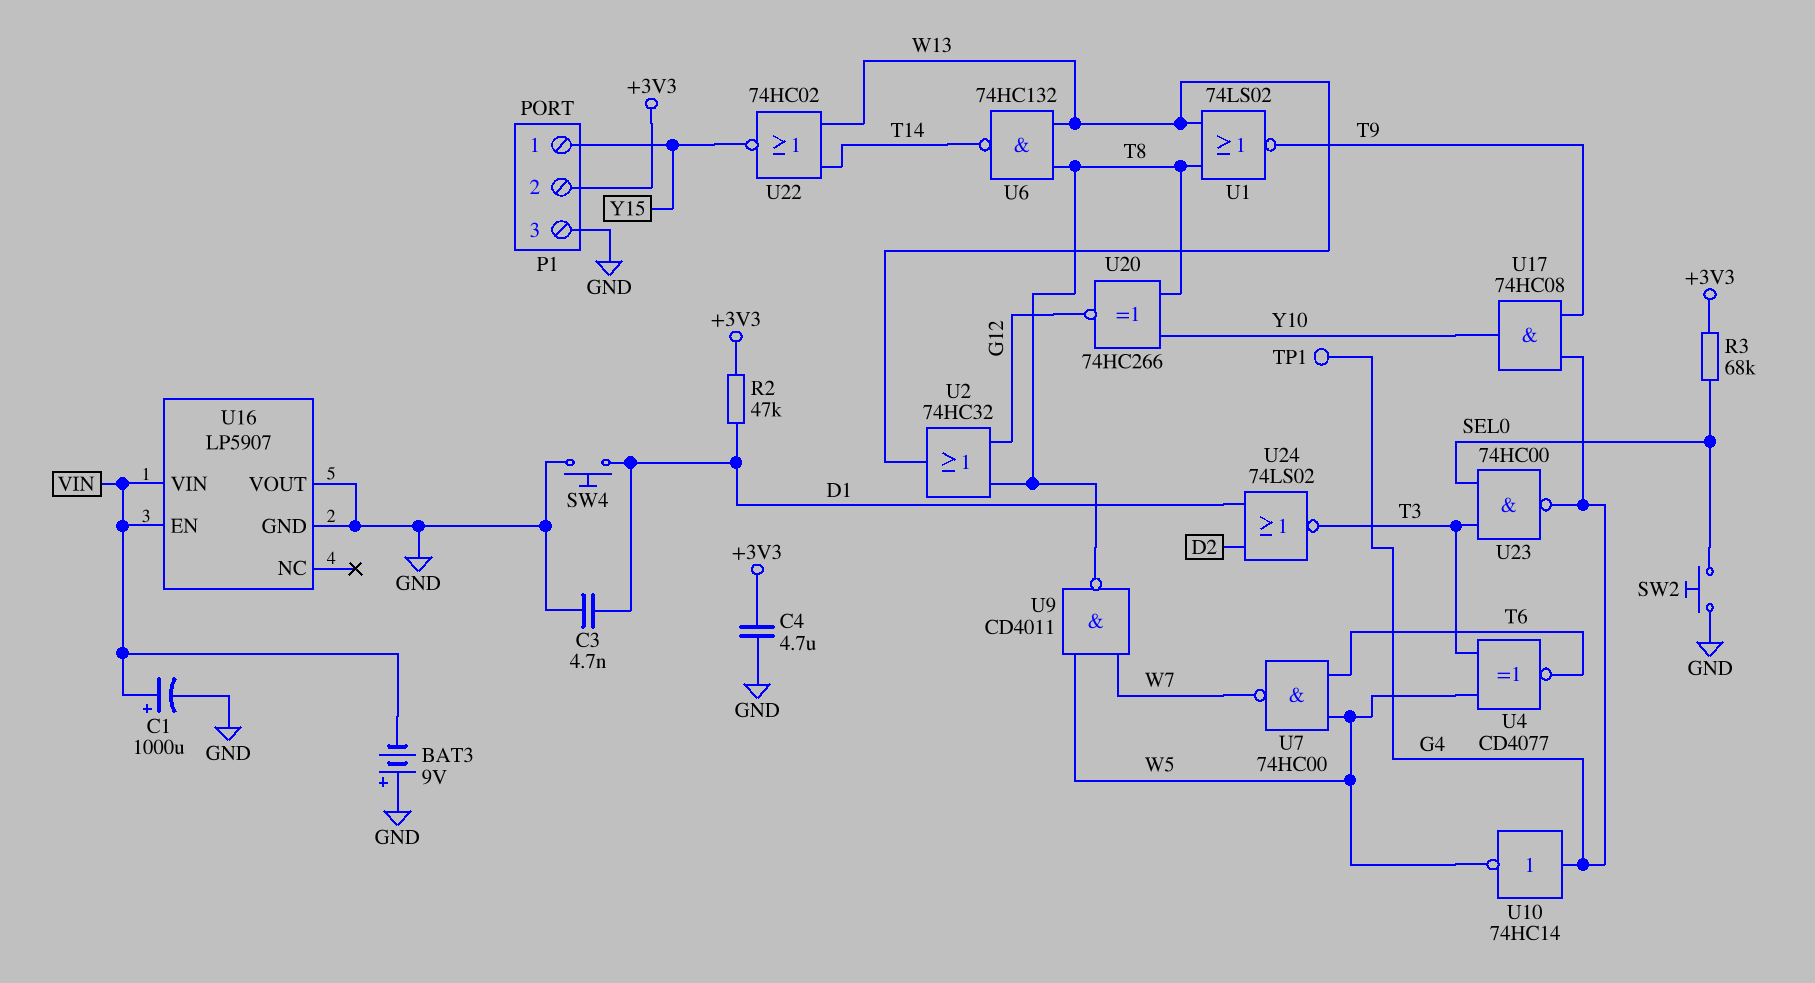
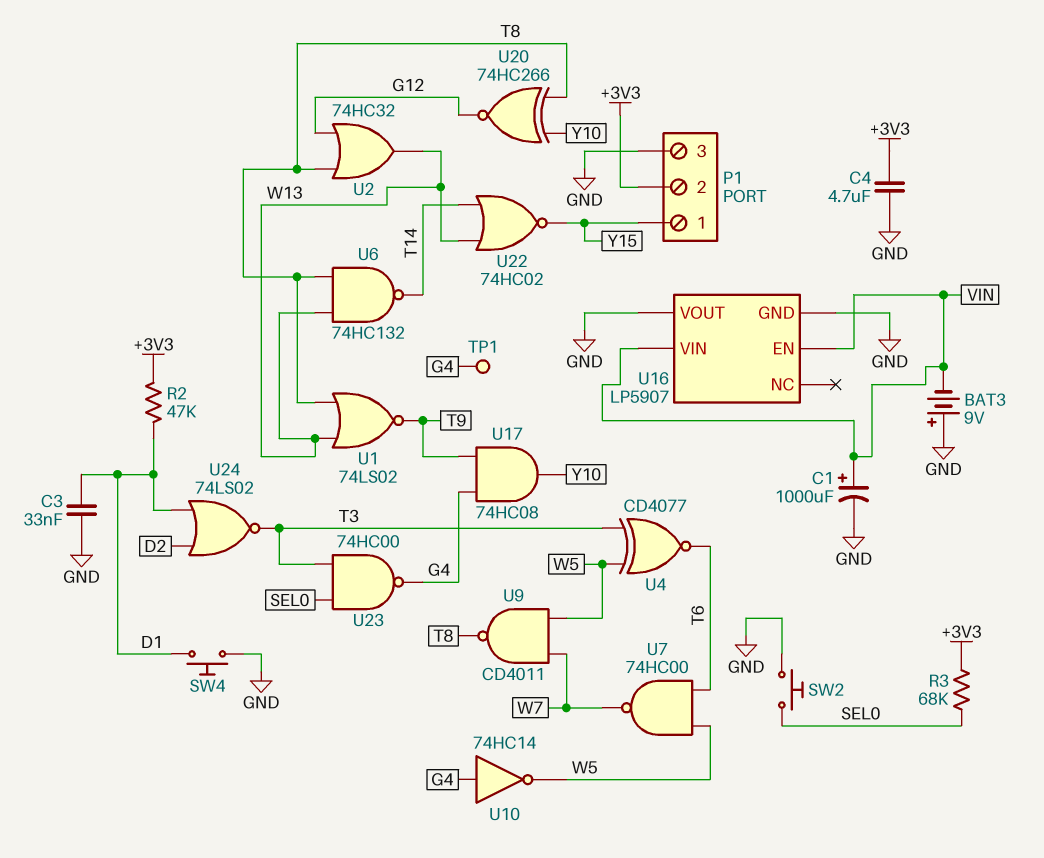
C3: 4.7nF (D1, GND) -> 33nF (D1, GND)

